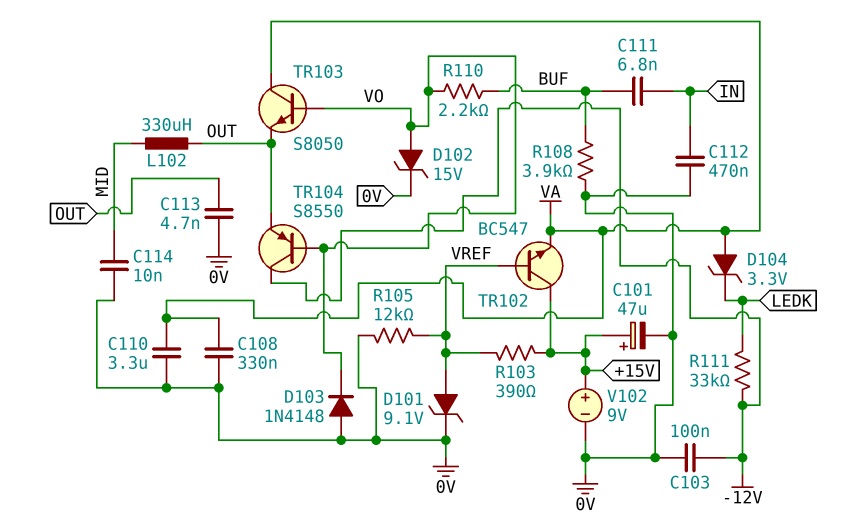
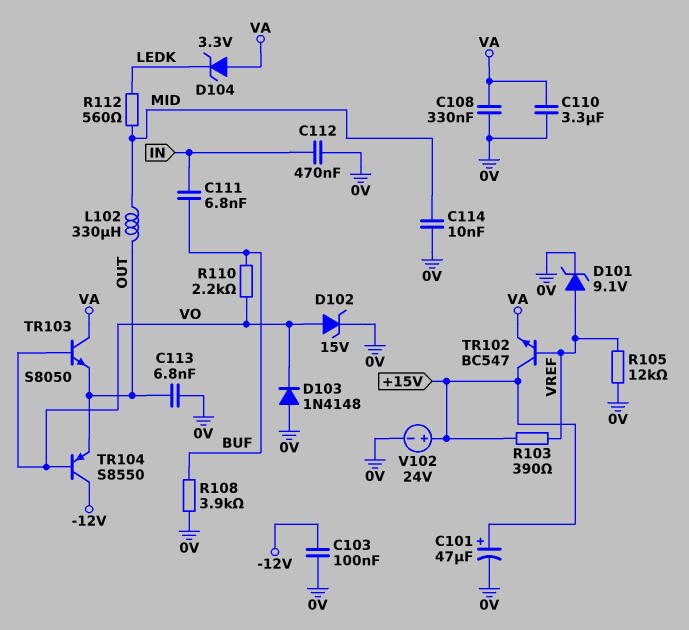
C113: 4.7nF (0V, OUT) -> 6.8nF (0V, OUT)
R111: 33k (-12V, LEDK) -> none
R112: none -> 560 (LEDK, MID)
V102: 9V (plus +15V, minus 0V) -> 24V (plus +15V, minus 0V)

